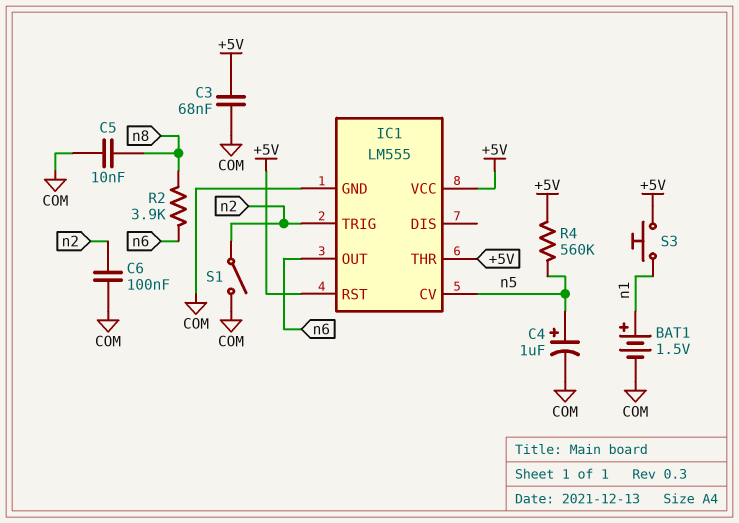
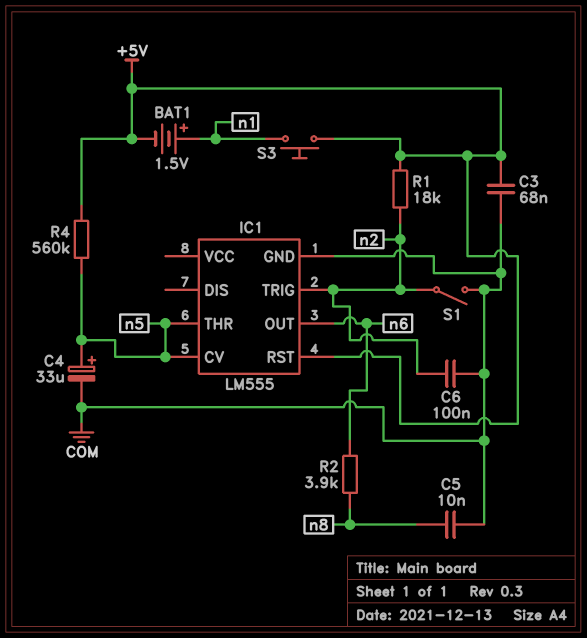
BAT1: 1.5V (plus n1, minus COM) -> 1.5V (plus n1, minus +5V)
C4: 1uF (plus n5, minus COM) -> 33uF (plus n5, minus COM)
IC1 pin THR: +5V -> n5
IC1 pin VCC: +5V -> none
R1: none -> 18k (+5V, n2)

